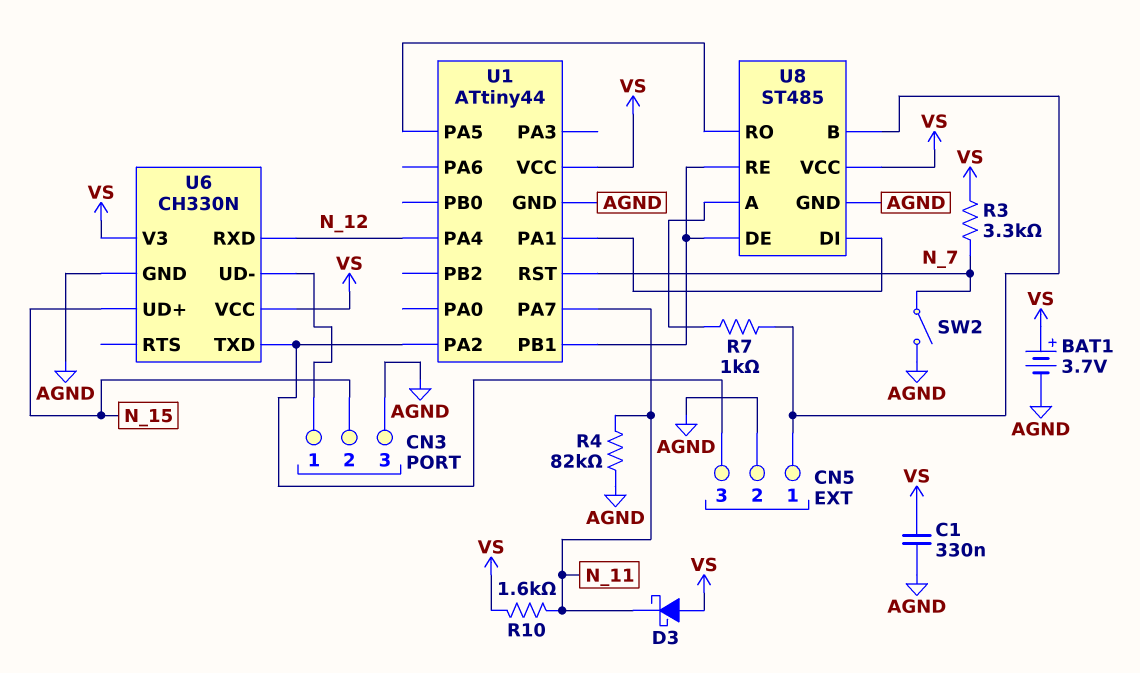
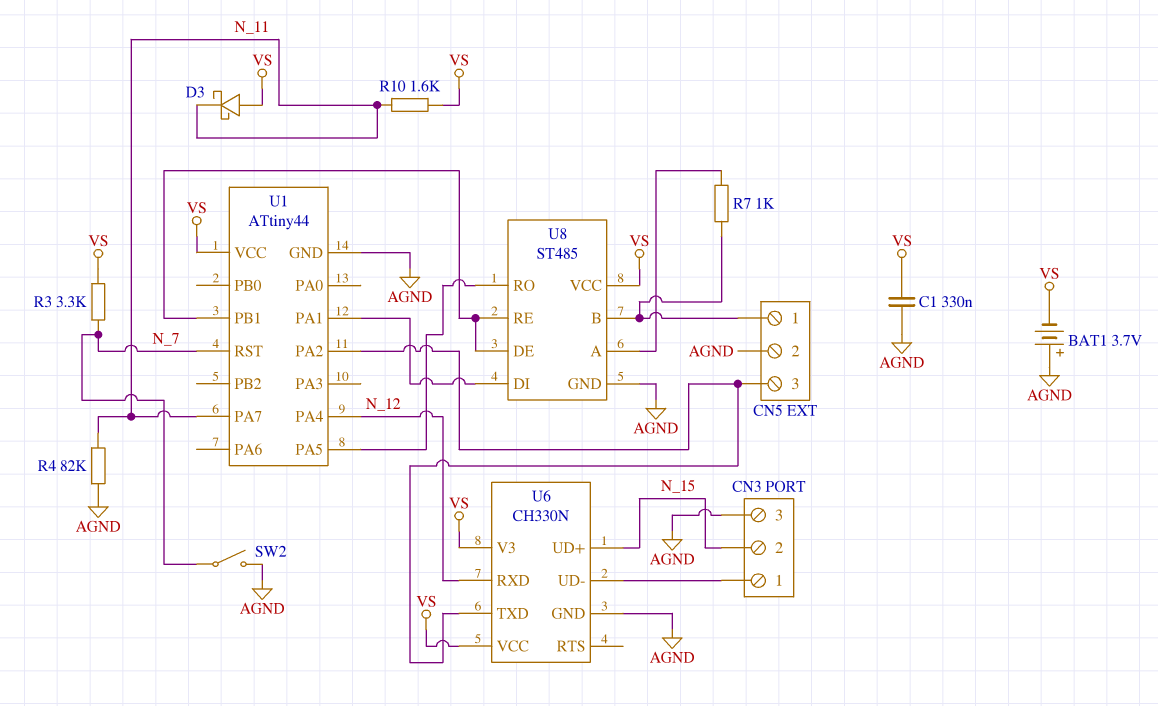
BAT1: 3.7V (plus VS, minus AGND) -> 3.7V (plus AGND, minus VS)

